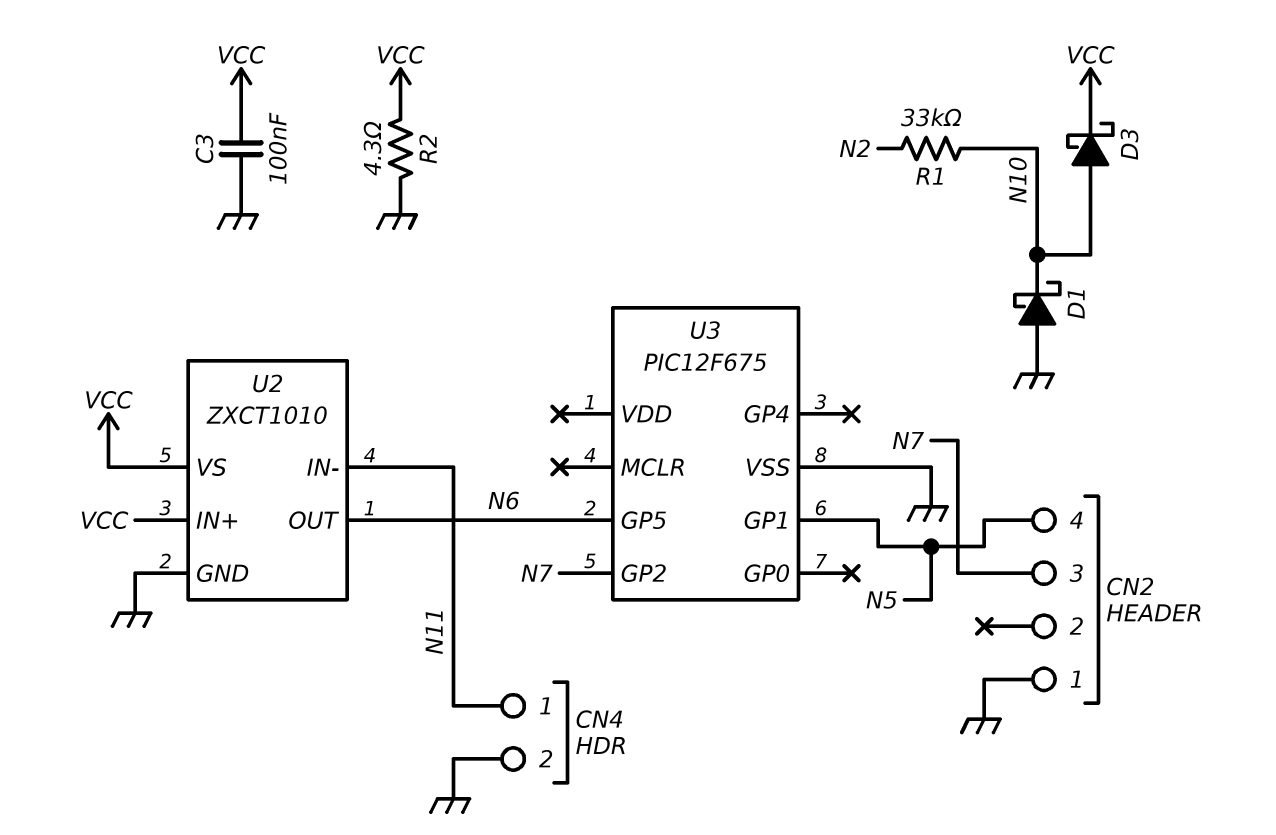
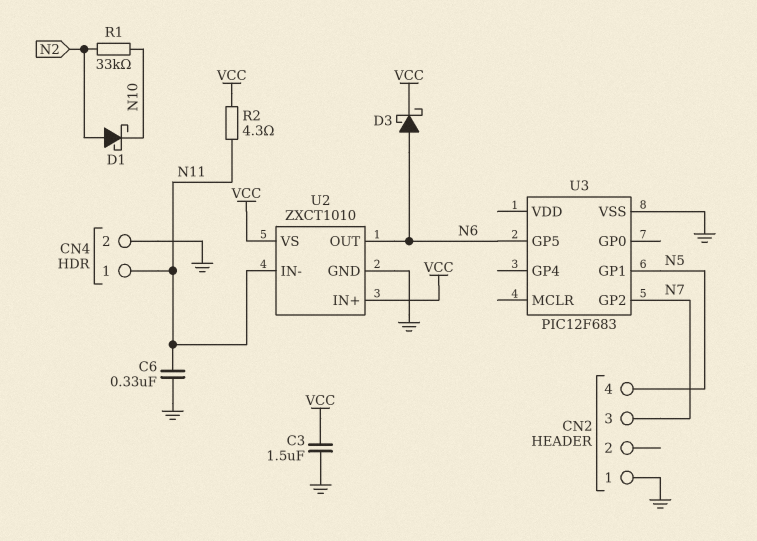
C3: 100nF (GND, VCC) -> 1.5uF (GND, VCC)
C6: none -> 330nF (GND, N11)
D1: schottky (A GND, K N10) -> schottky (A N2, K N10)
D3: schottky (A N10, K VCC) -> schottky (A N6, K VCC)
R2: 4.3 (GND, VCC) -> 4.3 (N11, VCC)
U3: PIC12F675 -> PIC12F683

